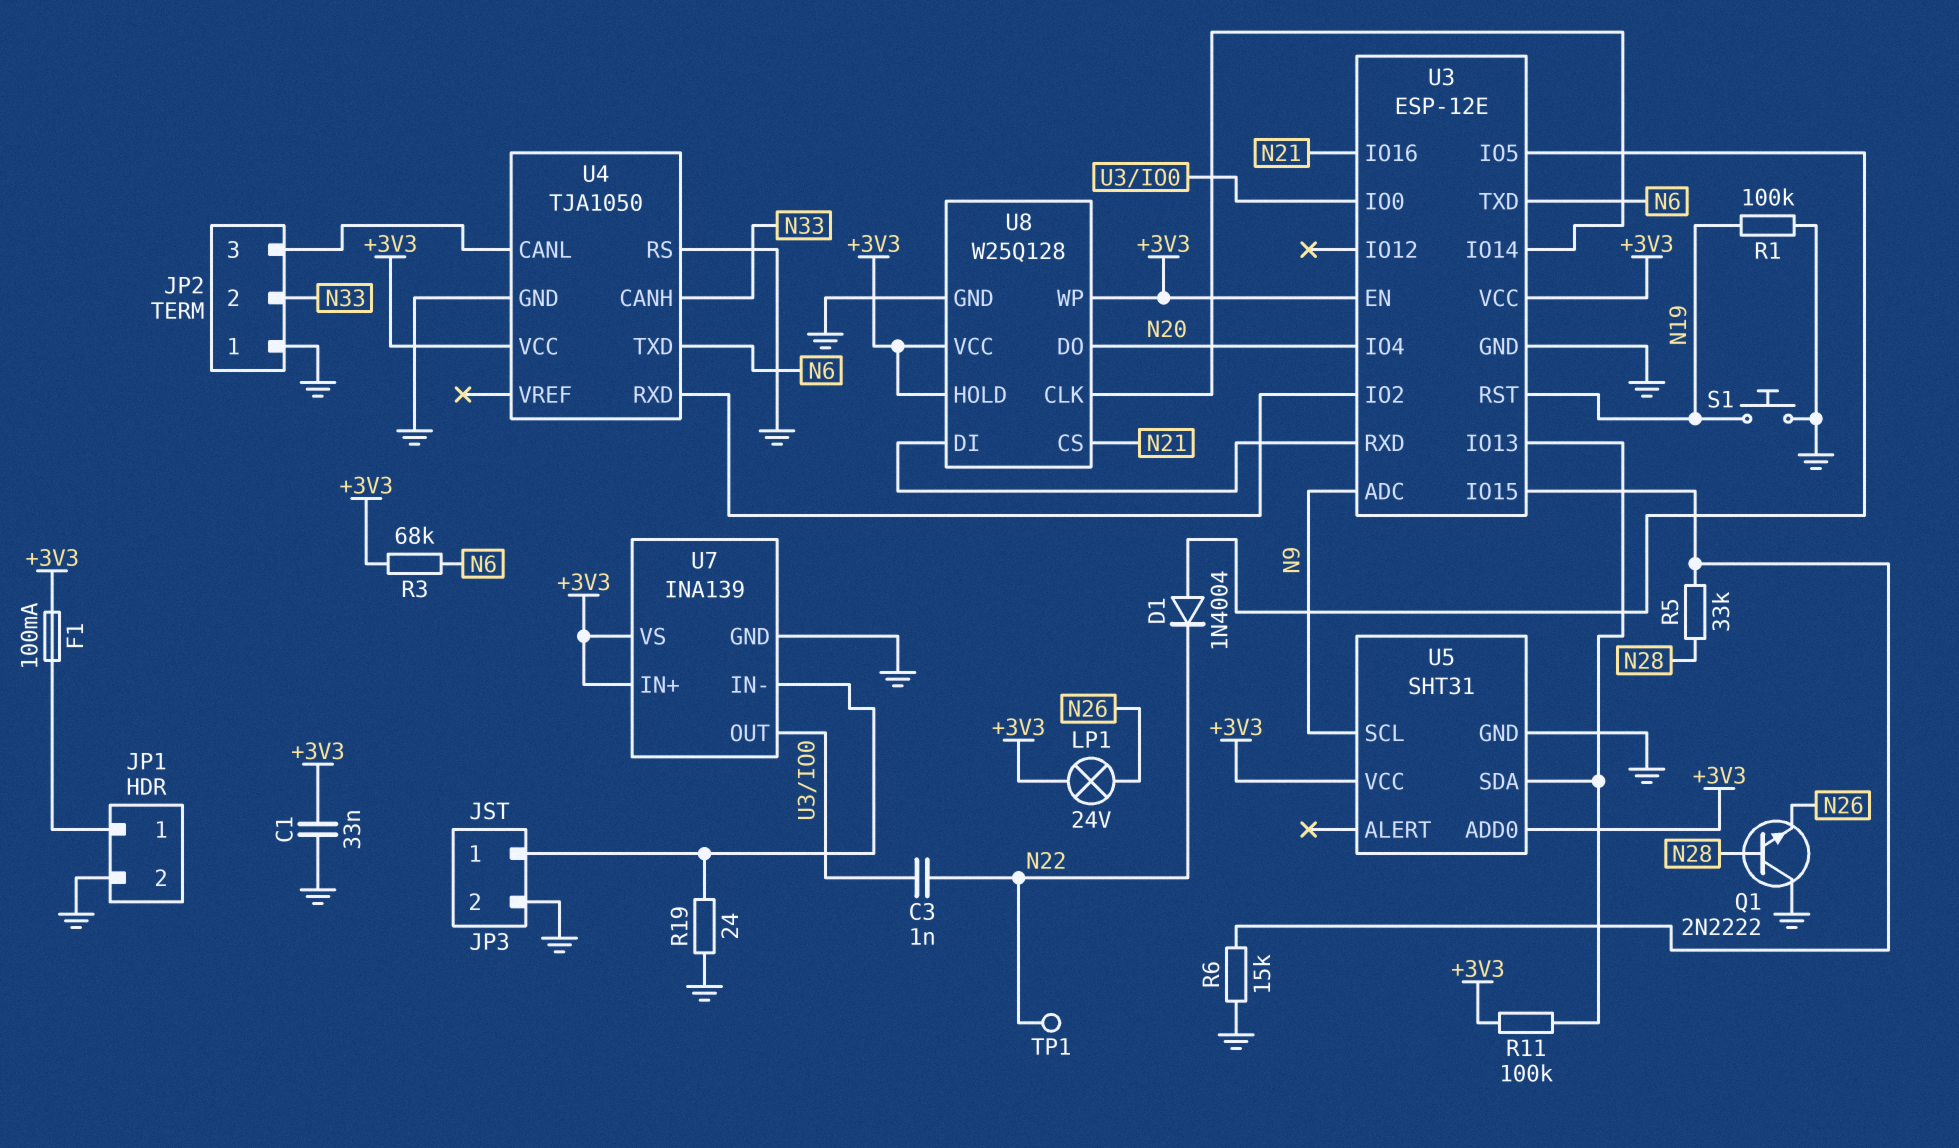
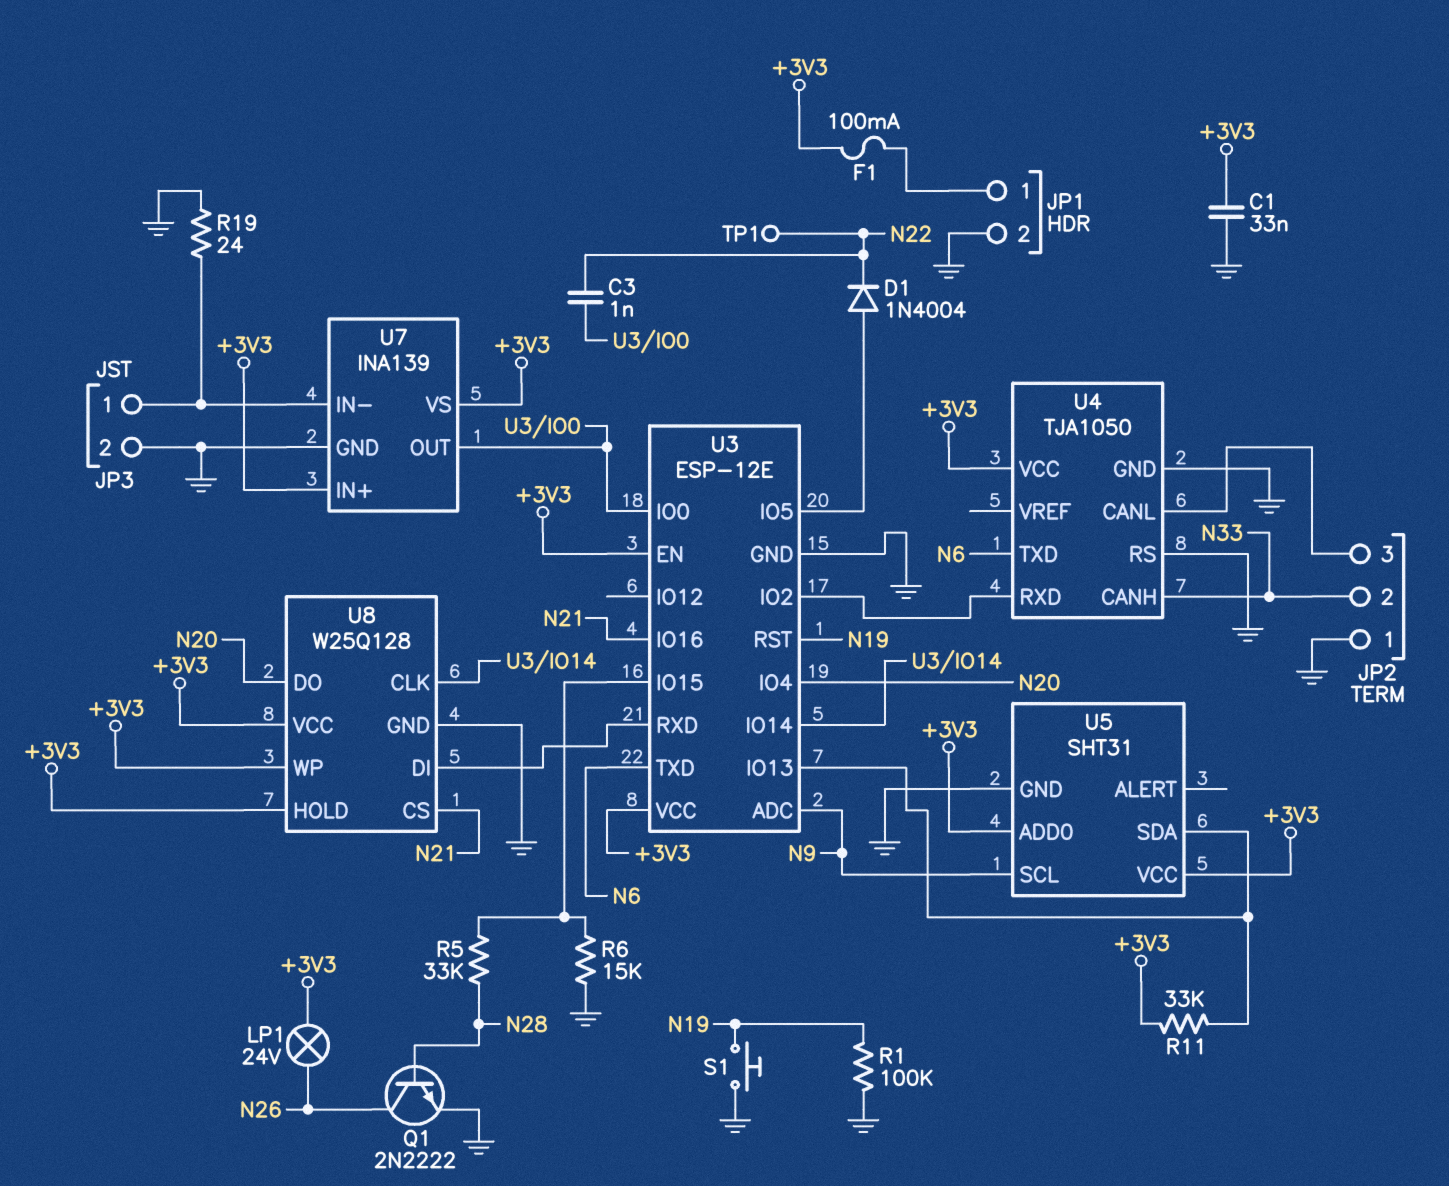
Q1: NPN 2N2222 (B N28, C GND, E N26) -> NPN 2N2222 (B N28, C N26, E GND)
R3: 68k (+3V3, N6) -> none
R11: 100k (+3V3, U3/IO13) -> 33k (+3V3, U3/IO13)

